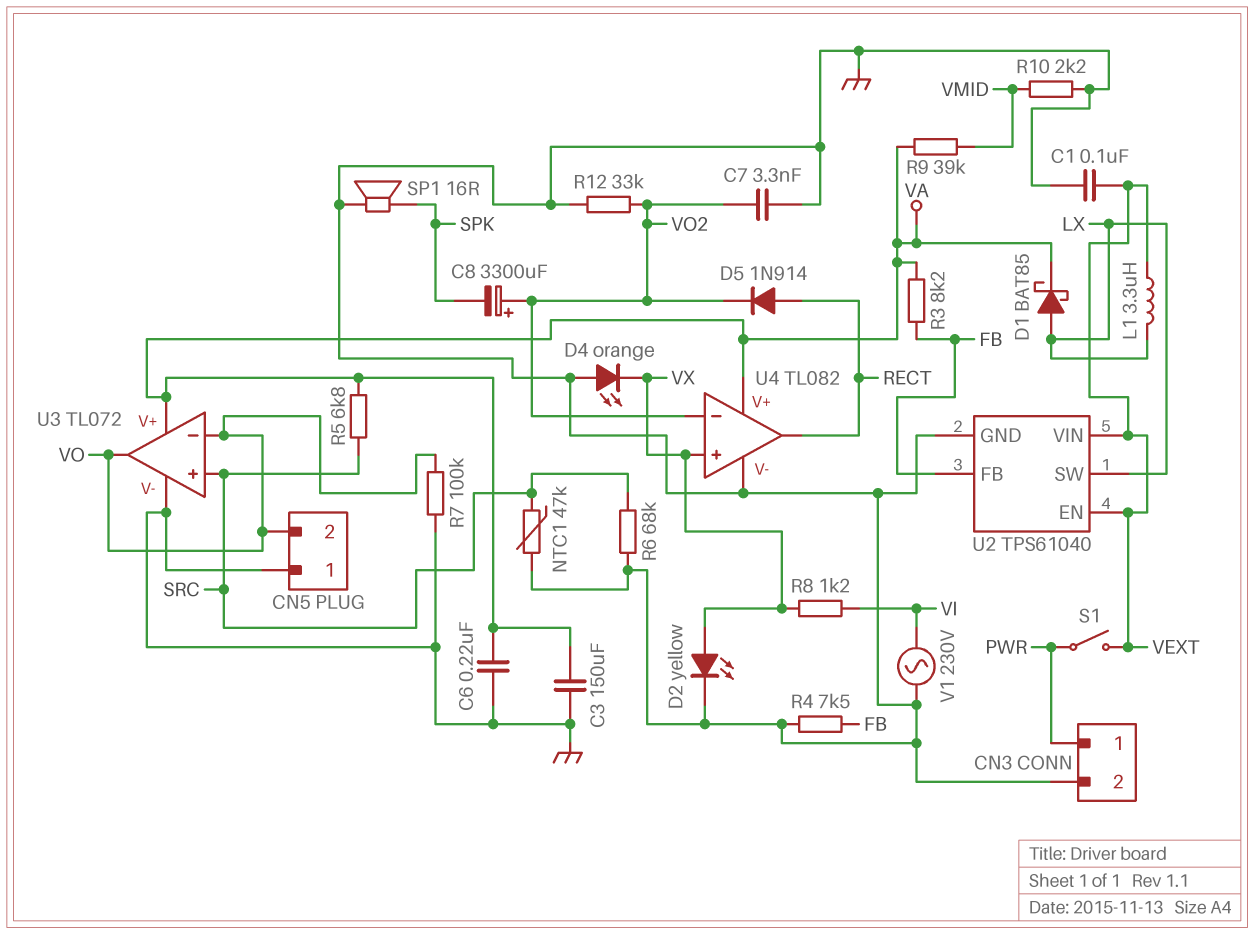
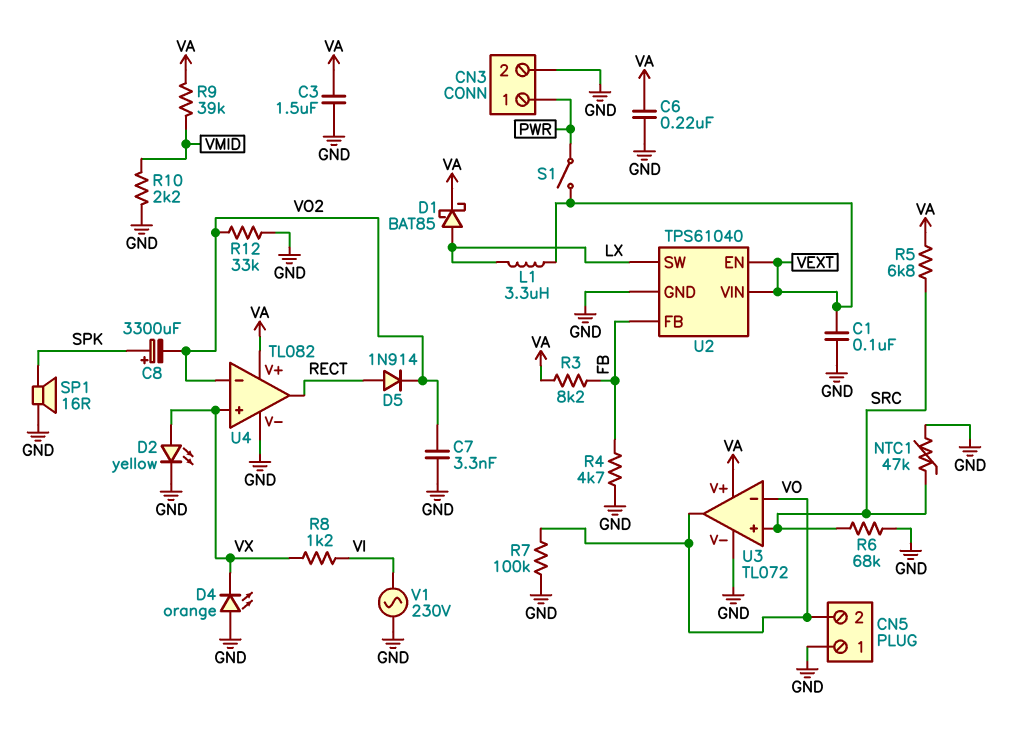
C3: 150uF (GND, VA) -> 1.5uF (GND, VA)
C8: 3300uF (plus VO2, minus SPK) -> 3300uF (plus SPK, minus VO2)
R4: 7.5k (FB, GND) -> 4.7k (FB, GND)

